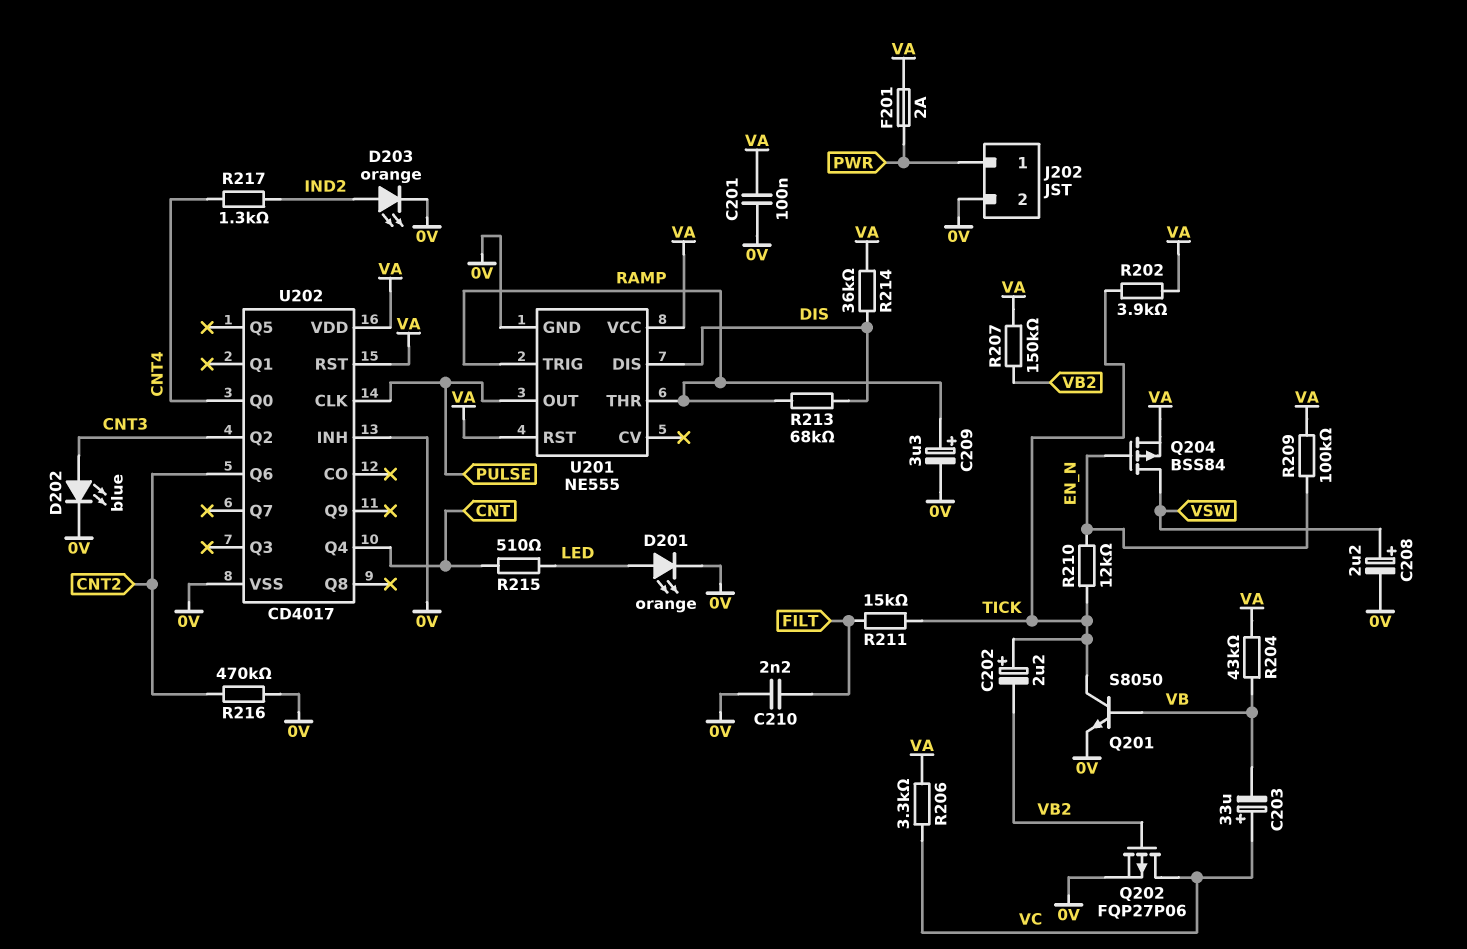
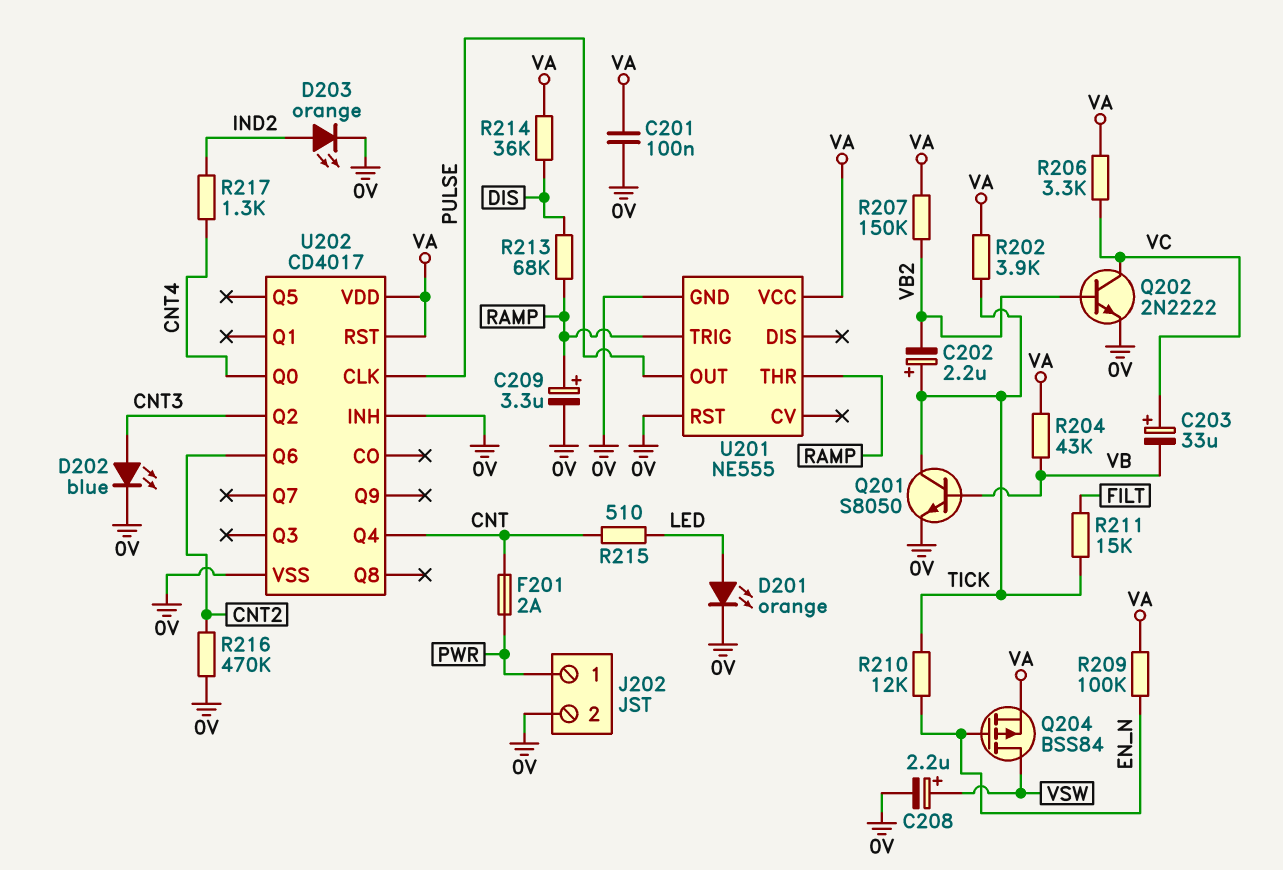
C210: 2.2nF (0V, FILT) -> none
F201: 2A (PWR, VA) -> 2A (CNT, PWR)
Q202: PMOS FQP27P06 (G VB2, D VC, S 0V) -> NPN 2N2222 (B VB2, C VC, E 0V)
U201 pin DIS: DIS -> none
U201 pin RST: VA -> 0V

